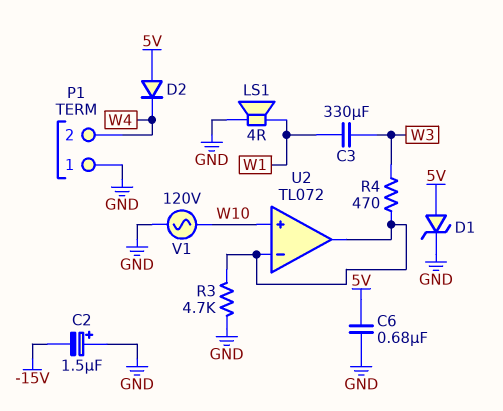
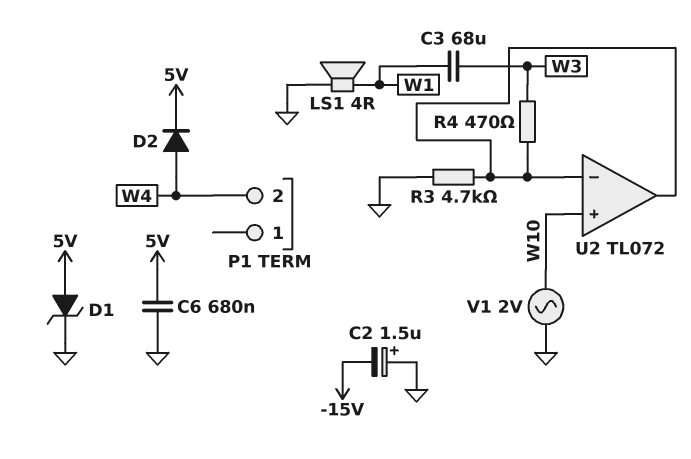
C3: 330uF (W1, W3) -> 68uF (W1, W3)
D2: diode (A 5V, K W4) -> diode (A W4, K 5V)
P1 pin 1: GND -> none
V1: AC 120V (GND, W10) -> AC 2V (GND, W10)

